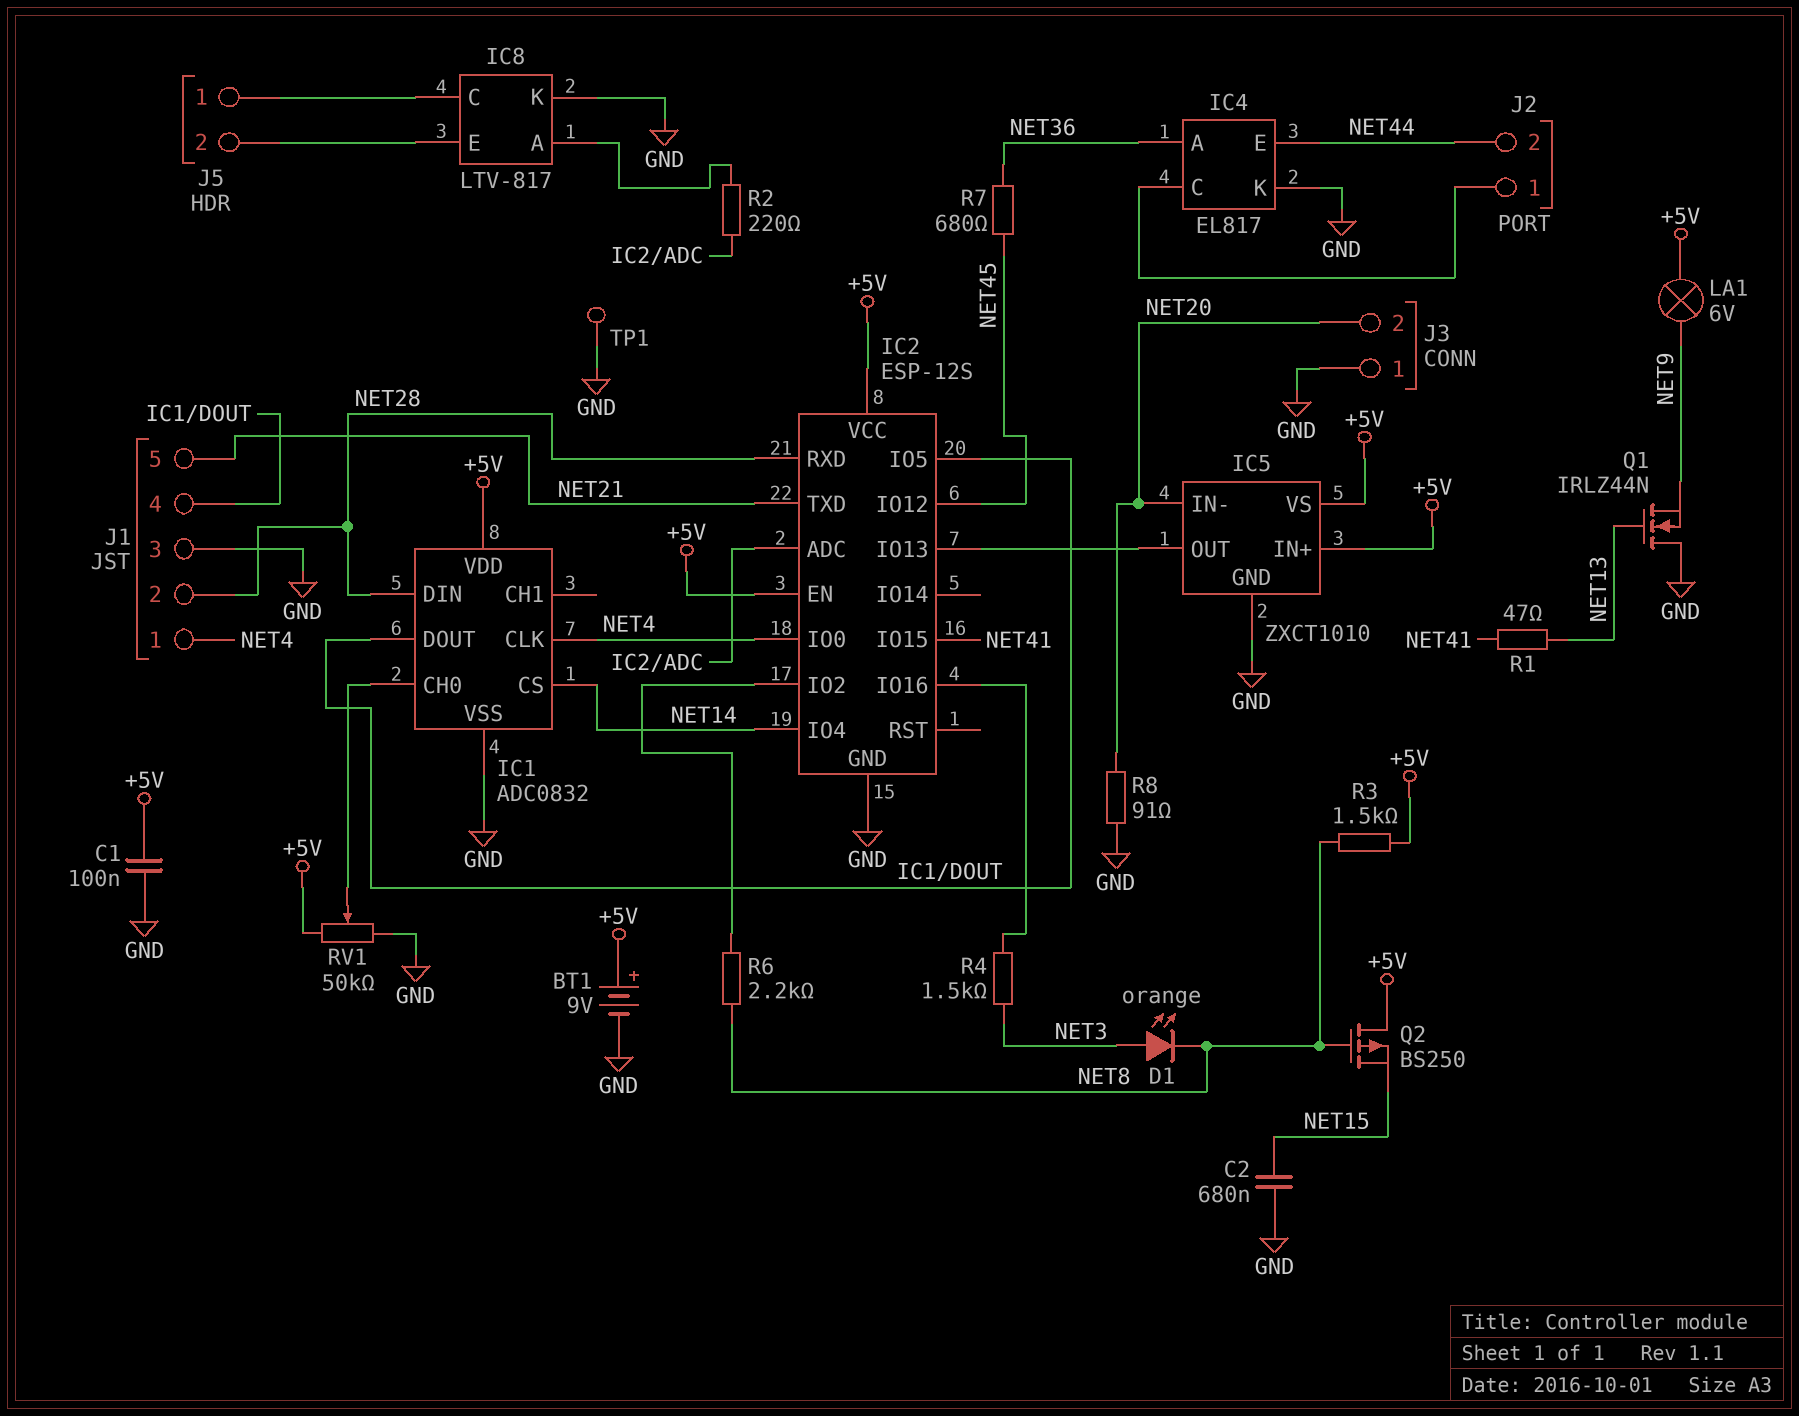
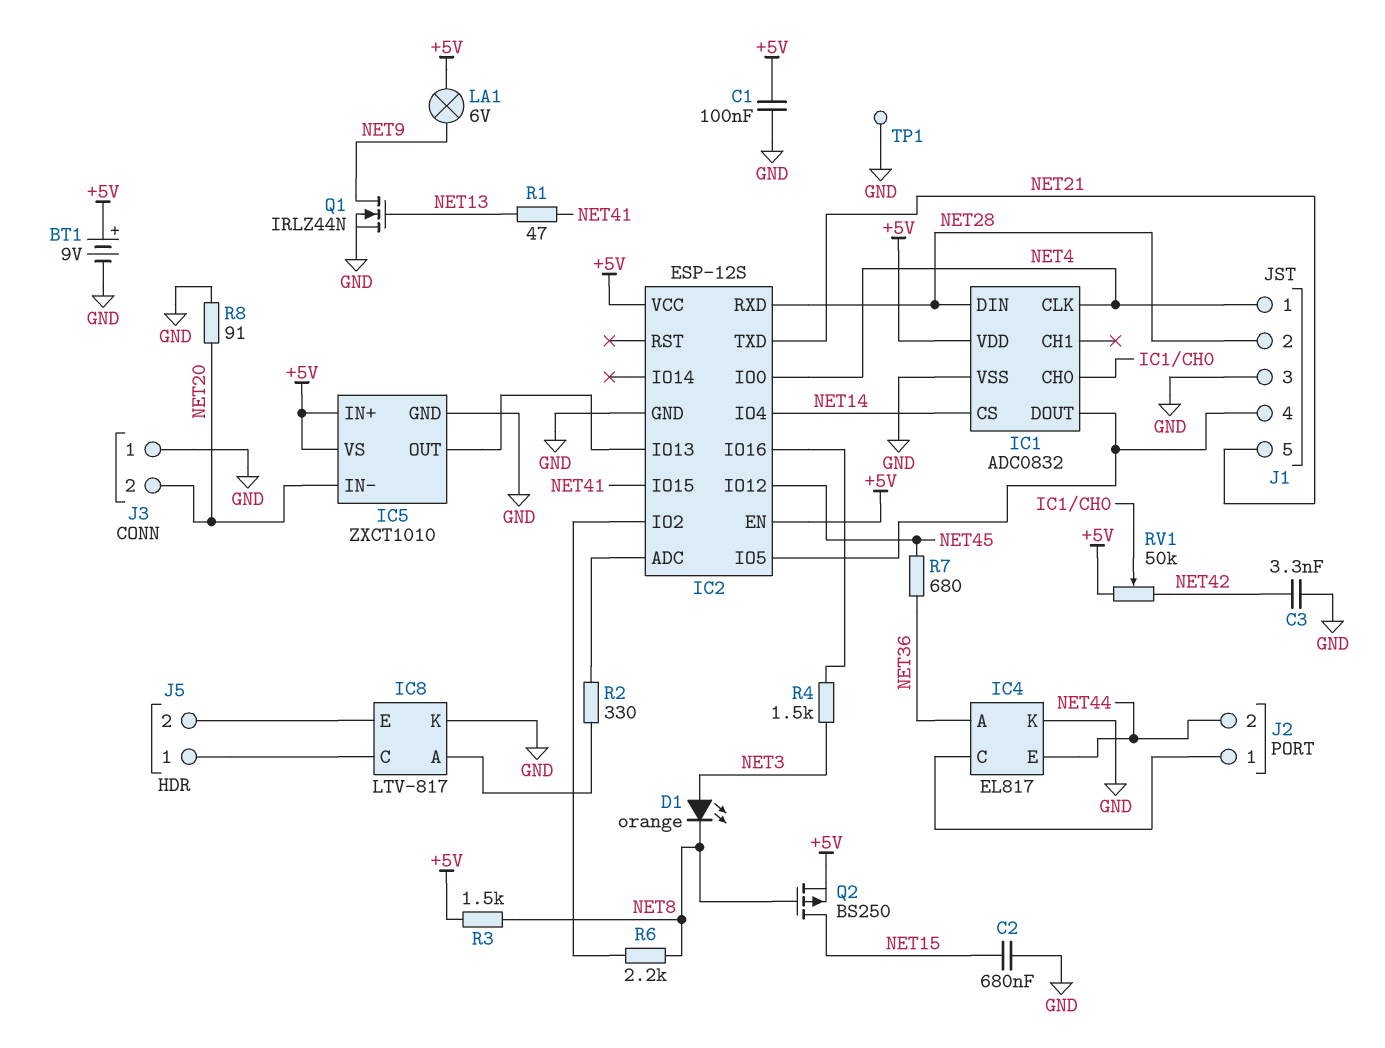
C3: none -> 3.3nF (GND, NET42)
Q1: NMOS IRLZ44N (G NET13, D GND, S NET9) -> NMOS IRLZ44N (G NET13, D NET9, S GND)
Q2: PMOS BS250 (G NET8, D +5V, S NET15) -> PMOS BS250 (G NET8, D NET15, S +5V)
R2: 220 (IC2/ADC, IC8/A) -> 330 (IC2/ADC, IC8/A)
RV1: 50k (+5V, GND, wiper IC1/CH0) -> 50k (+5V, NET42, wiper IC1/CH0)

